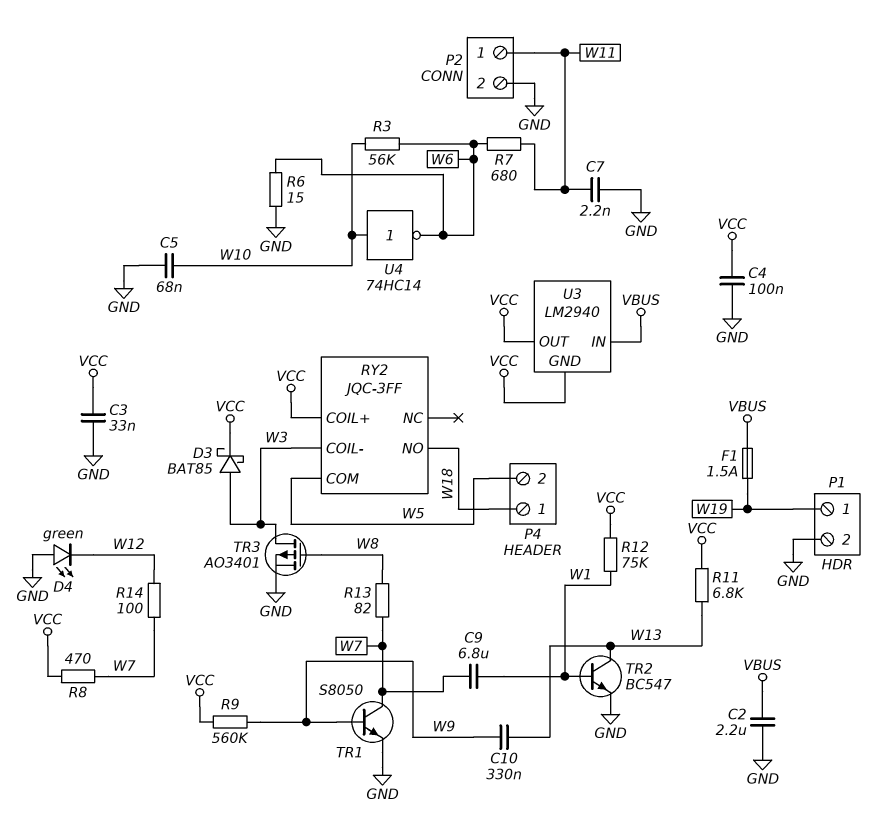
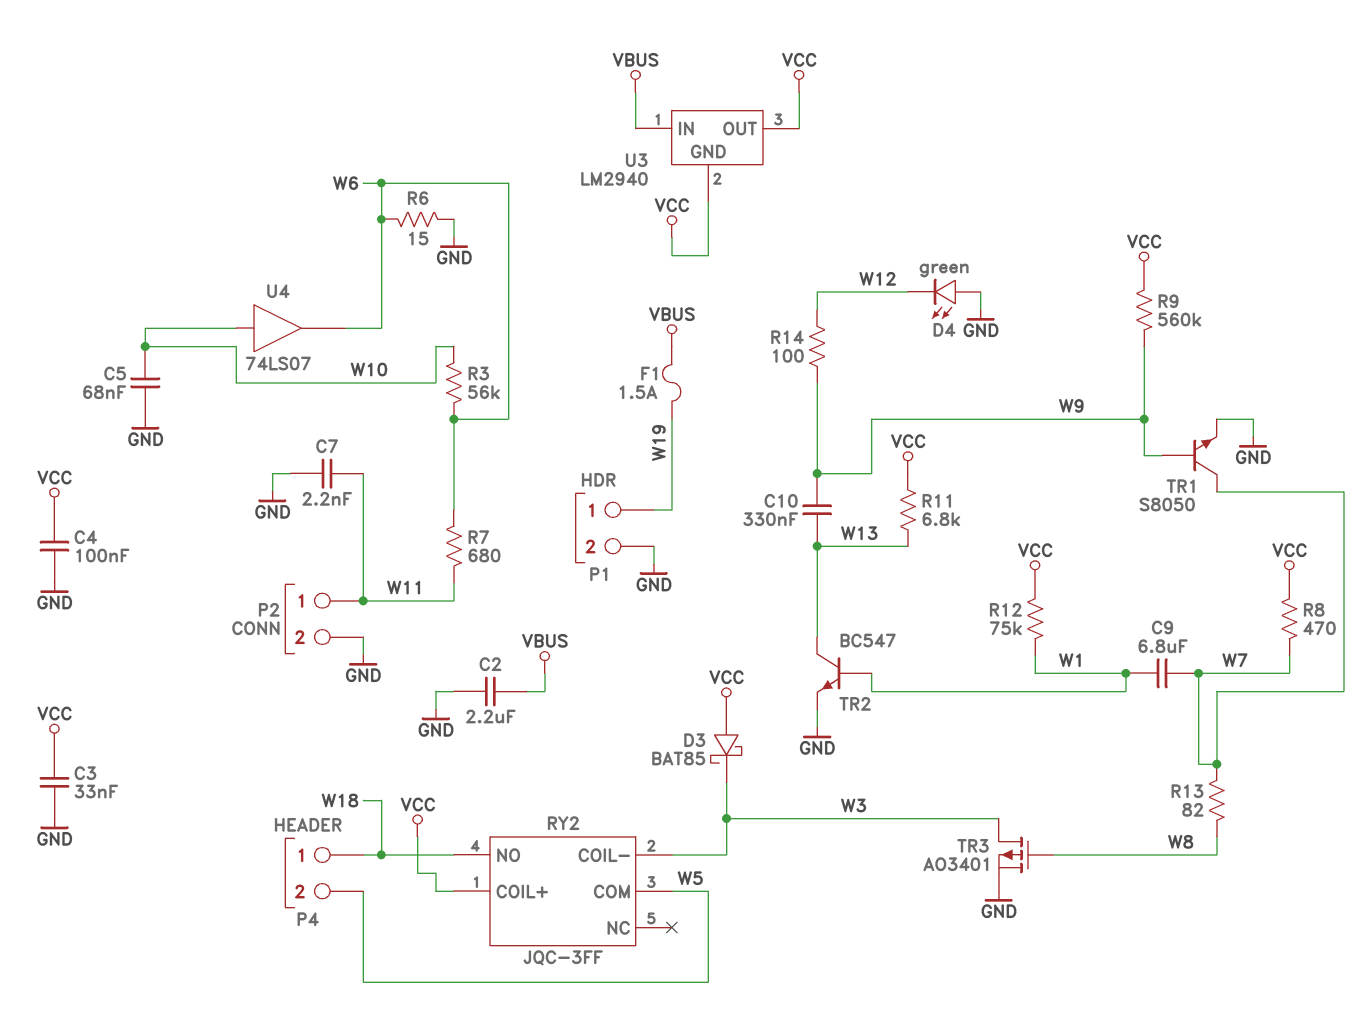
D3: schottky BAT85 (A W3, K VCC) -> schottky BAT85 (A VCC, K W3)
R14: 100 (W7, W12) -> 100 (W9, W12)
U4: NOT 74HC14 (in W10, out W6) -> buffer 74LS07 (in W10, out W6)

